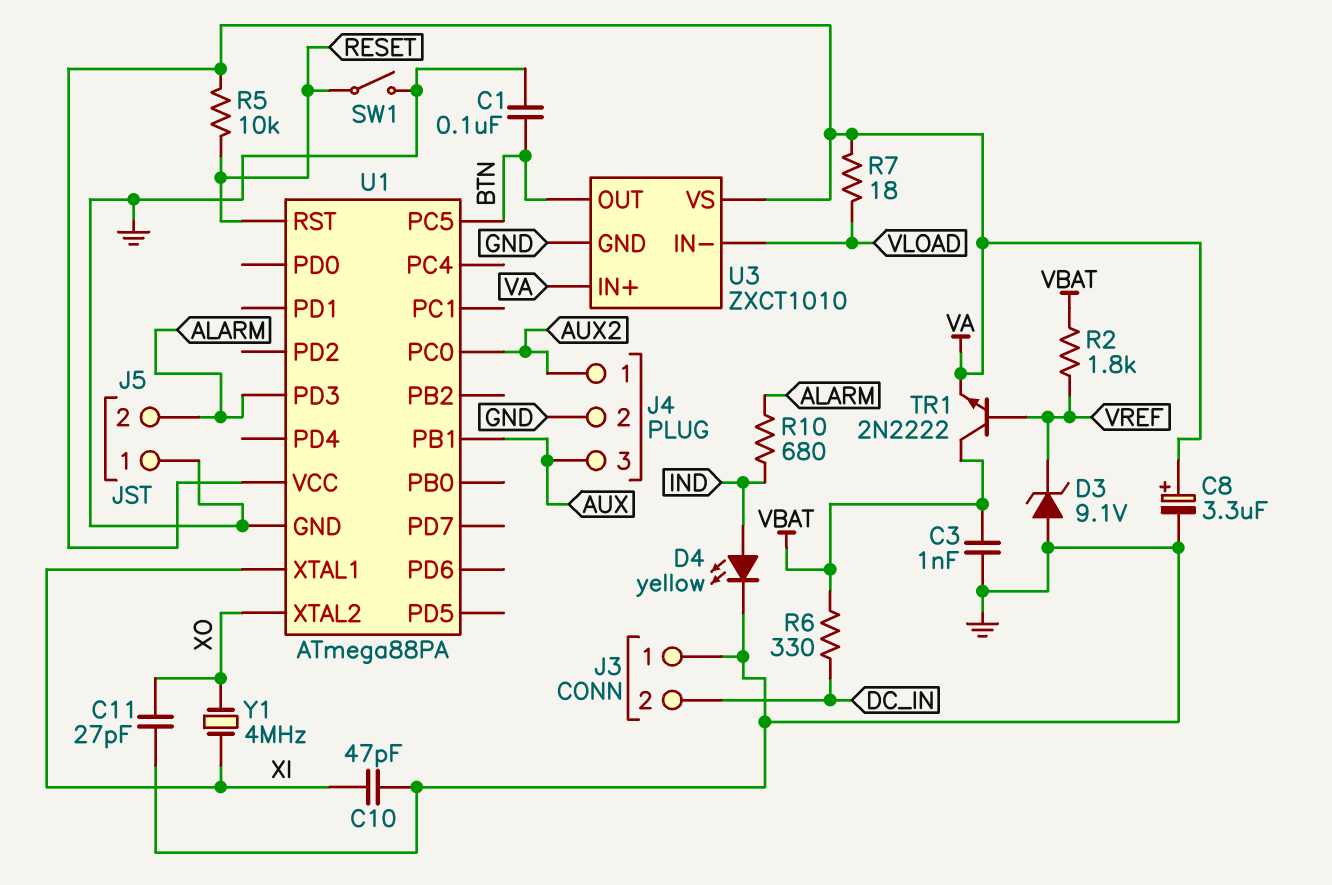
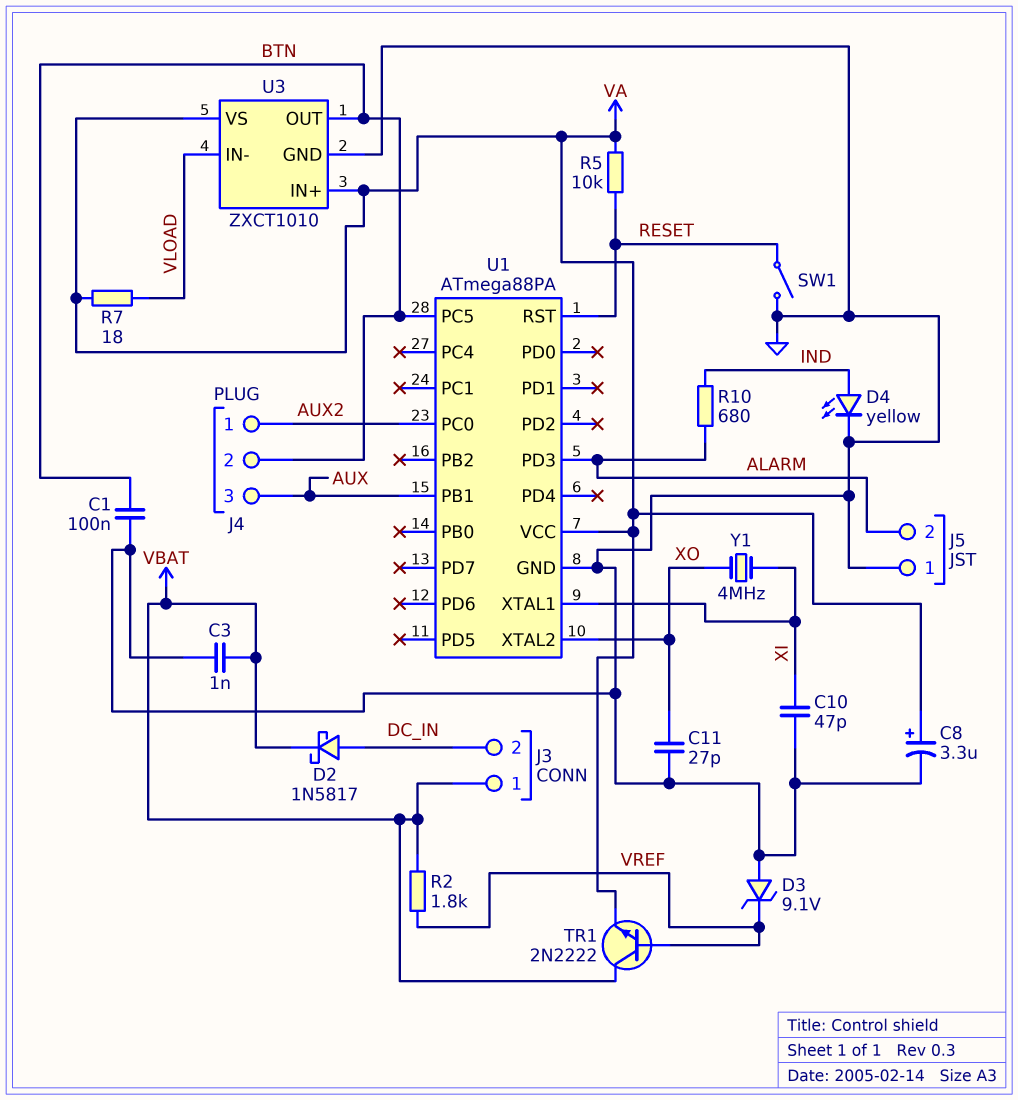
D2: none -> schottky 1N5817 (A DC_IN, K VBAT)
J3 pin 1: GND -> VBAT
J4 pin 2: GND -> BTN
R6: 330 (DC_IN, VBAT) -> none

